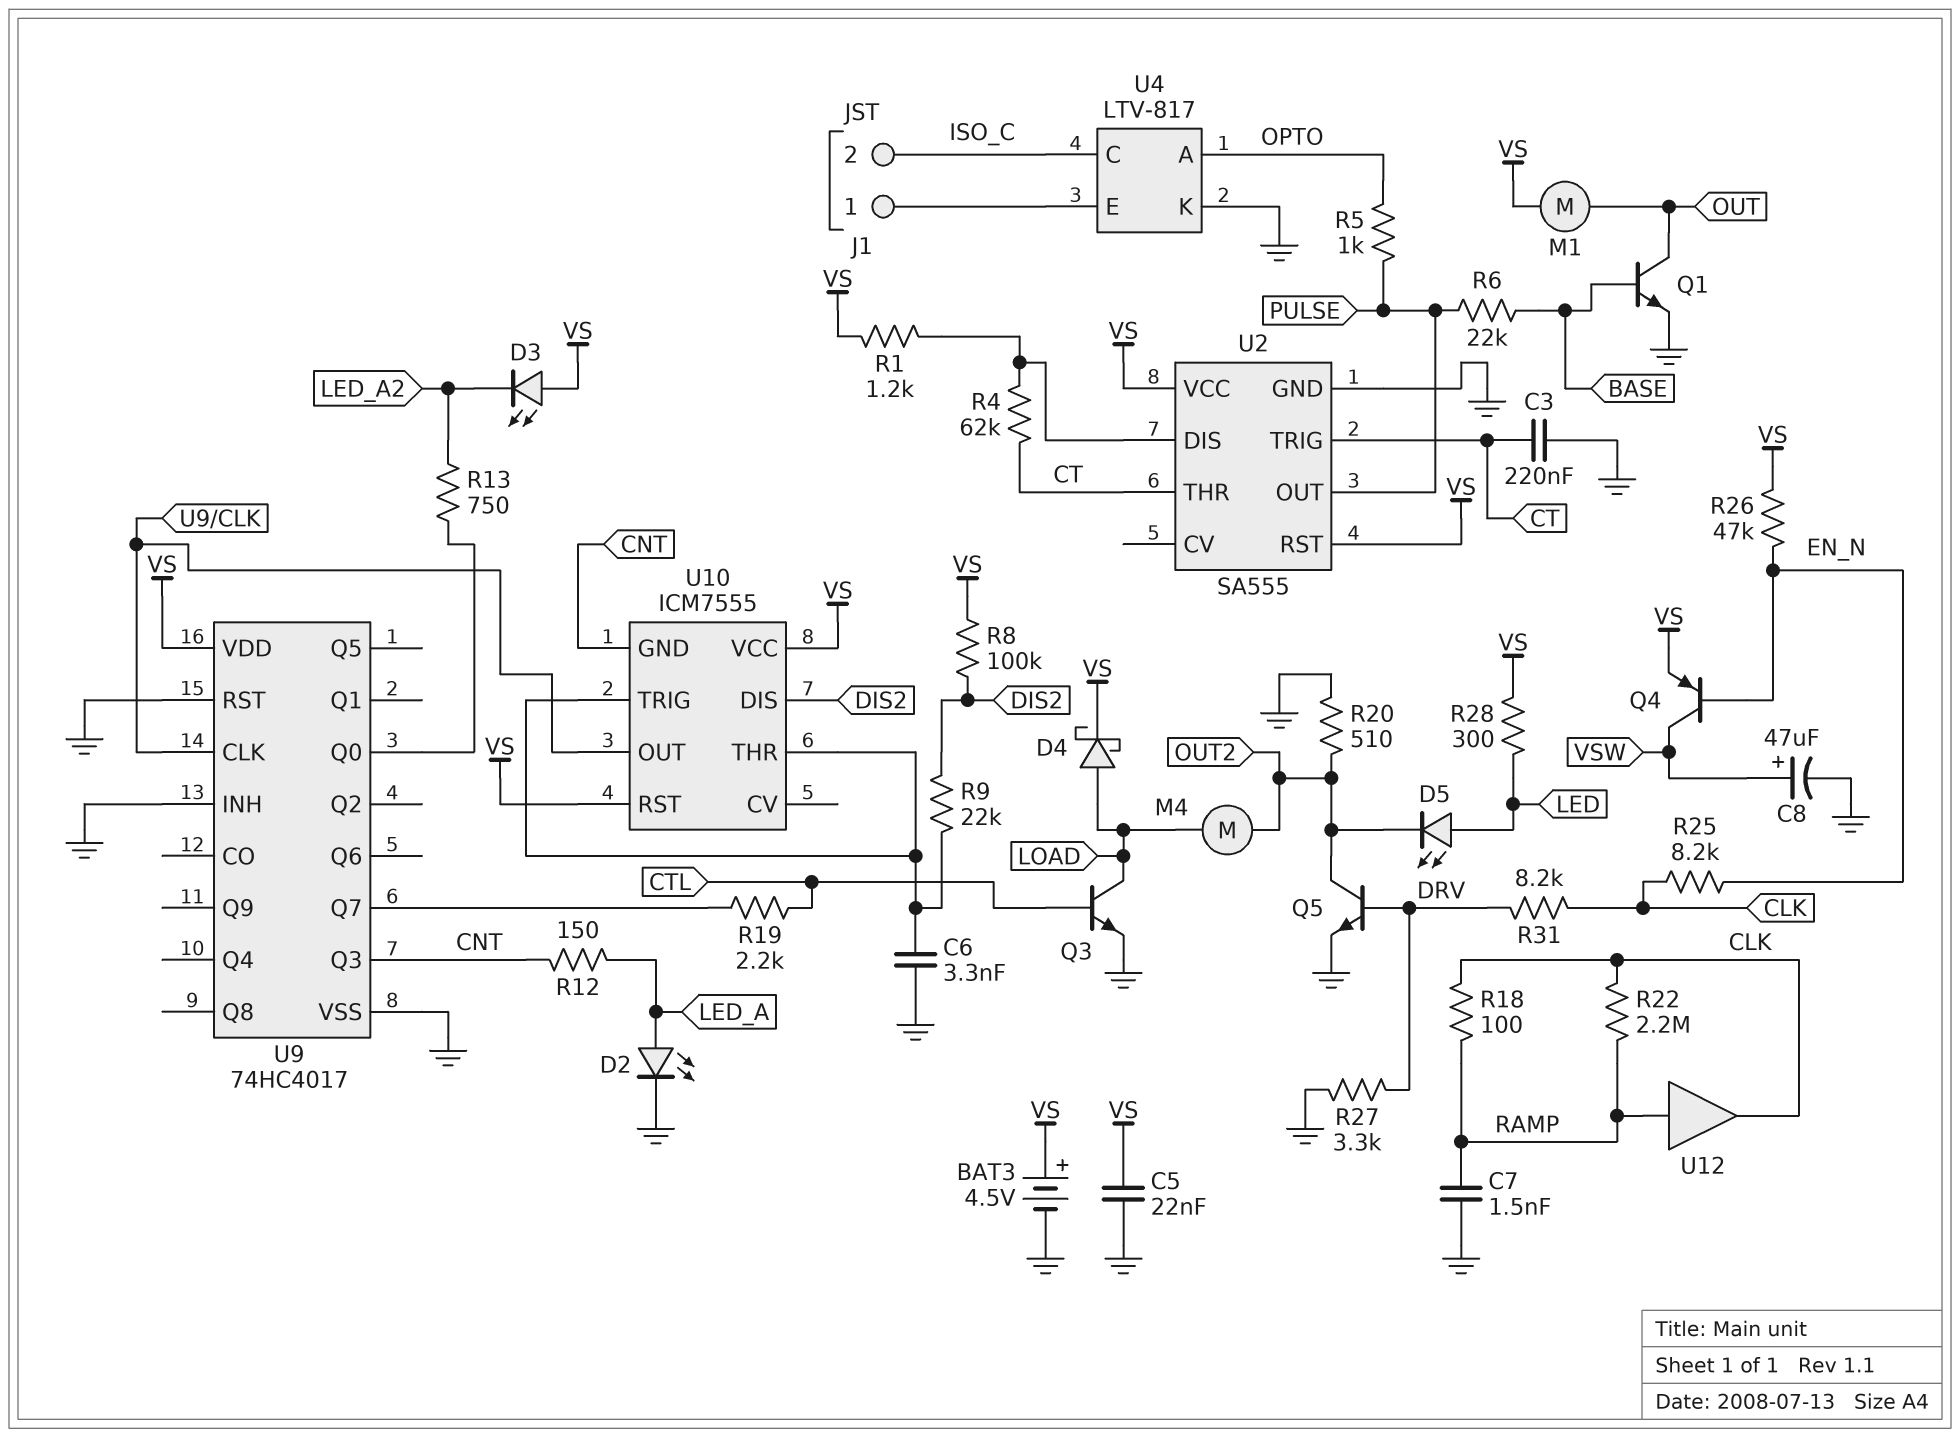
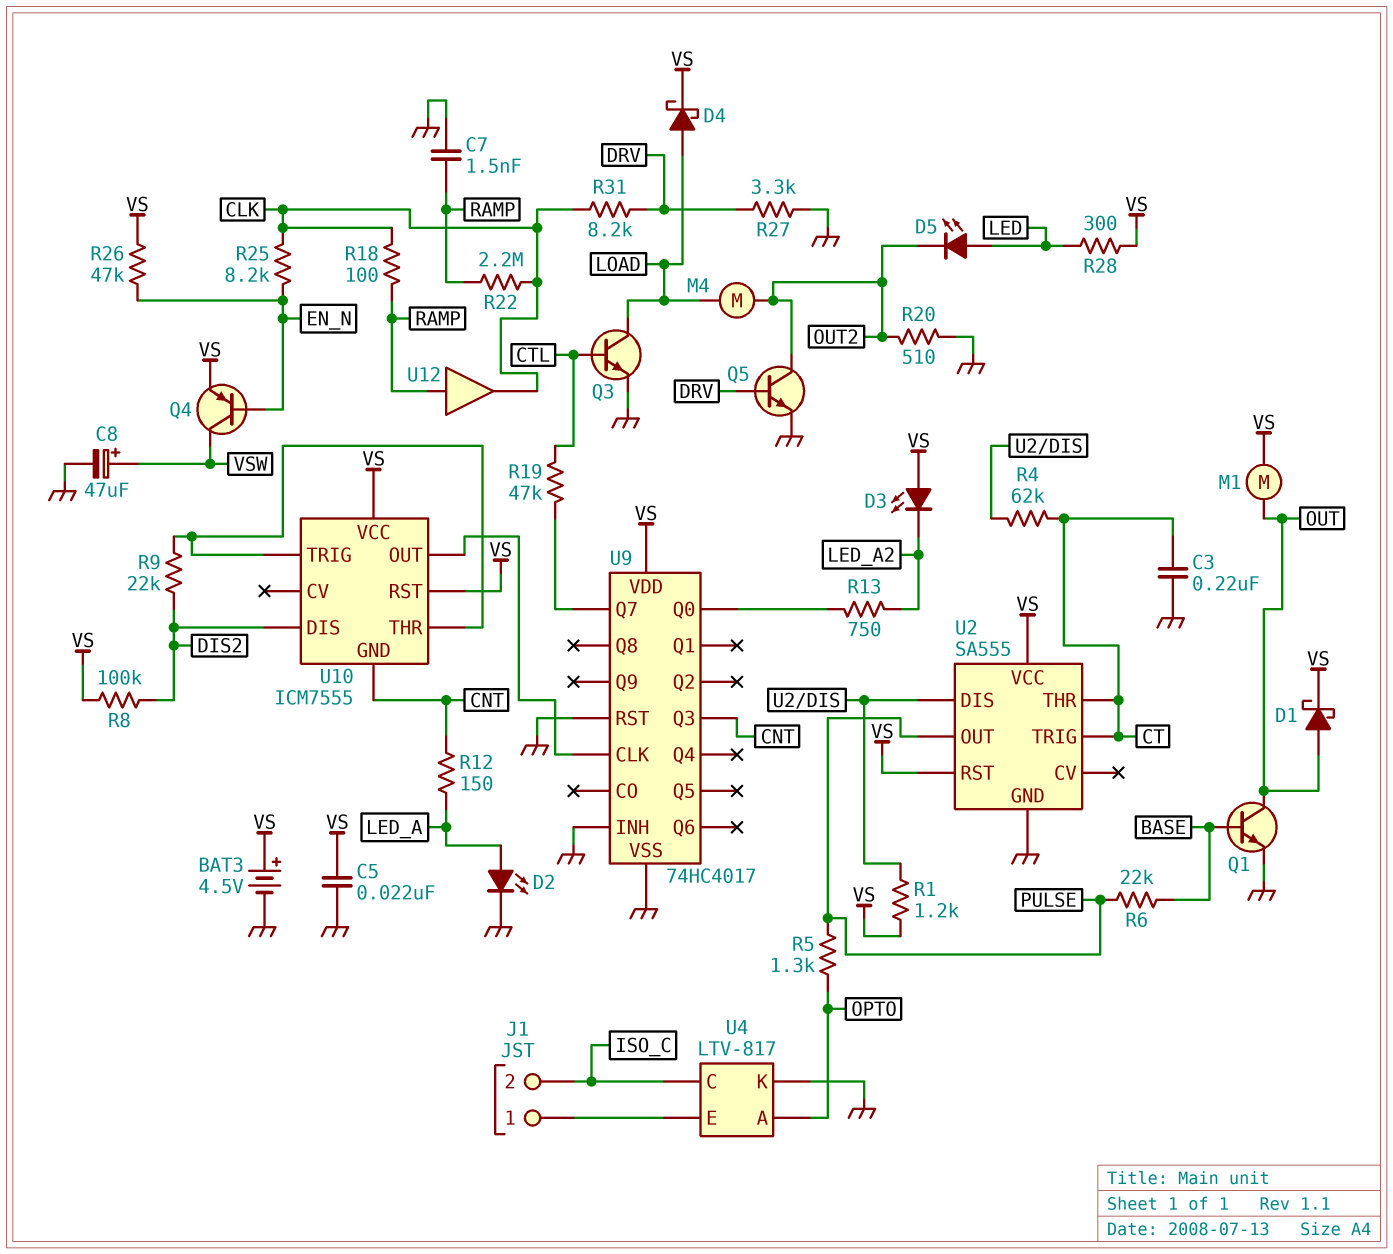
C6: 3.3nF (GND, U10/THR) -> none
D1: none -> schottky (A OUT, K VS)
R5: 1k (OPTO, PULSE) -> 1.3k (OPTO, PULSE)
R19: 2.2k (CTL, U9/Q7) -> 47k (CTL, U9/Q7)

